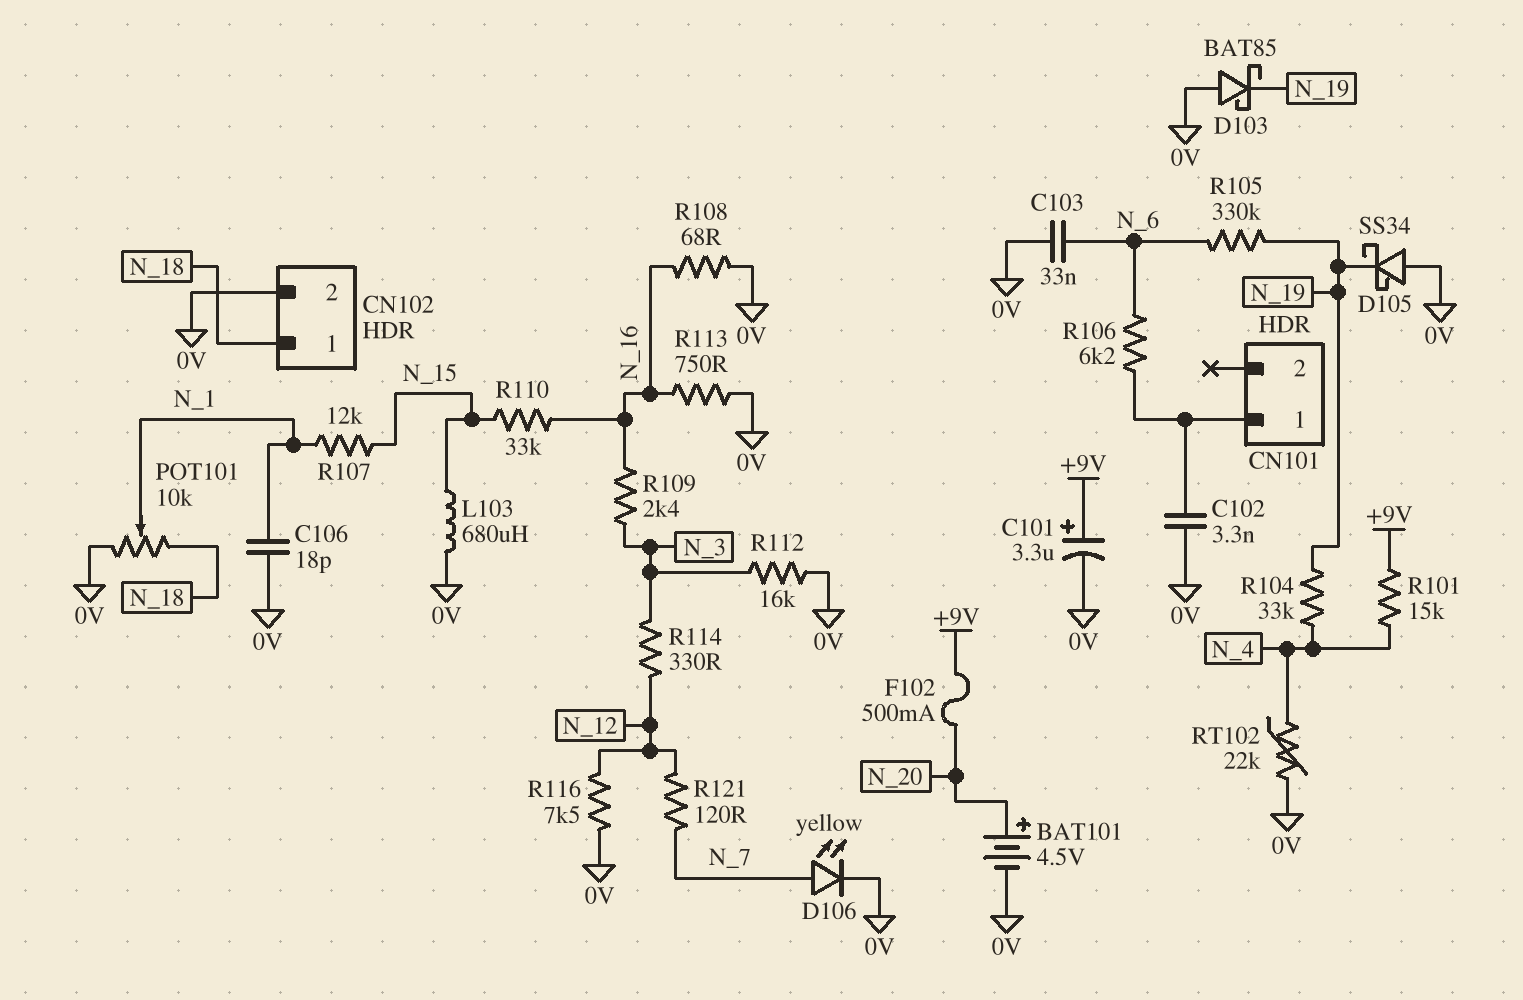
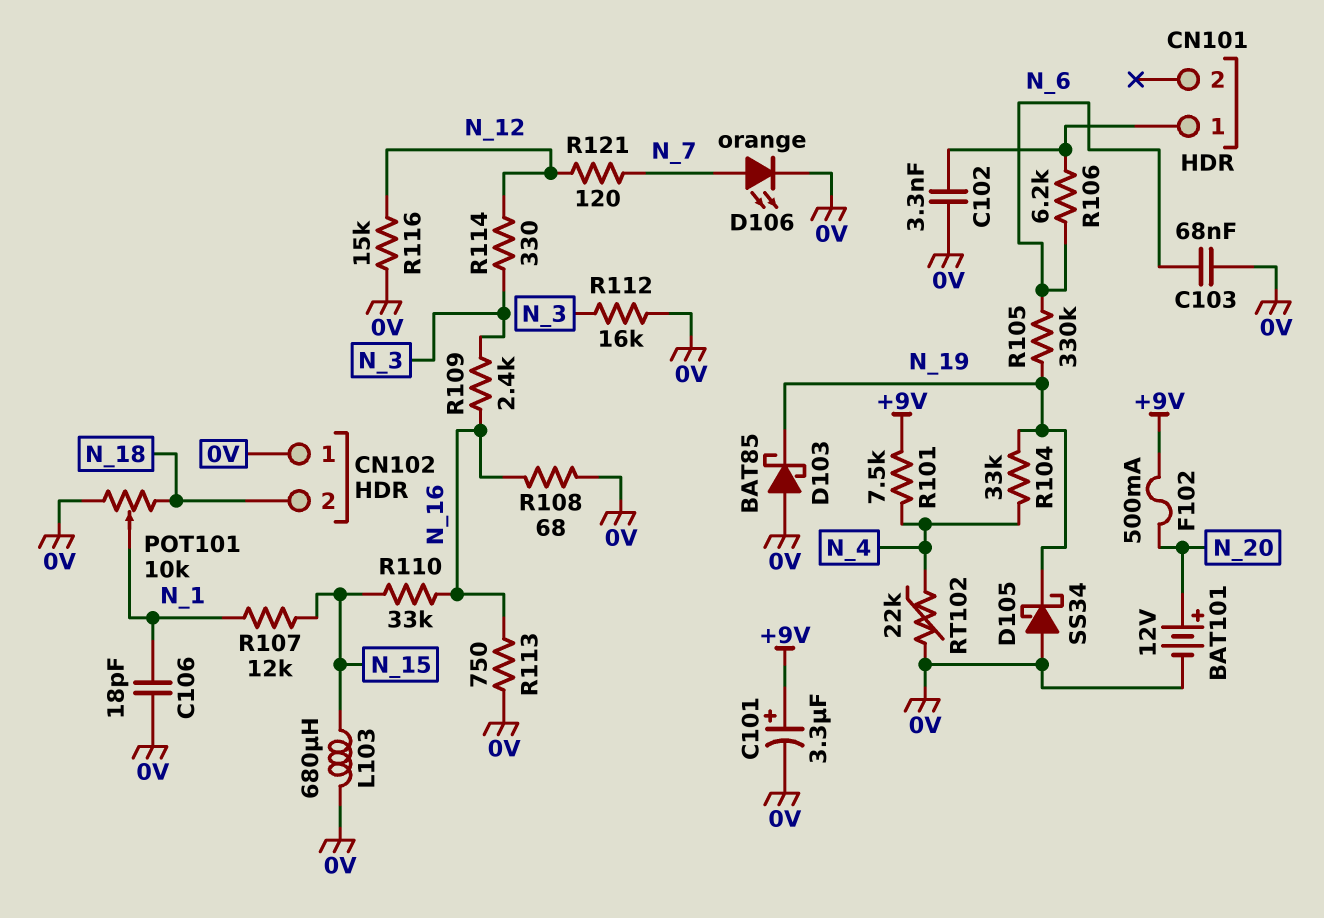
BAT101: 4.5V (plus N_20, minus 0V) -> 12V (plus N_20, minus 0V)
C103: 33nF (0V, N_6) -> 68nF (0V, N_6)
CN102 pin 1: N_18 -> 0V
CN102 pin 2: 0V -> N_18
D106: LED yellow (A N_7, K 0V) -> LED orange (A N_7, K 0V)
R101: 15k (+9V, N_4) -> 7.5k (+9V, N_4)
R116: 7.5k (0V, N_12) -> 15k (0V, N_12)

